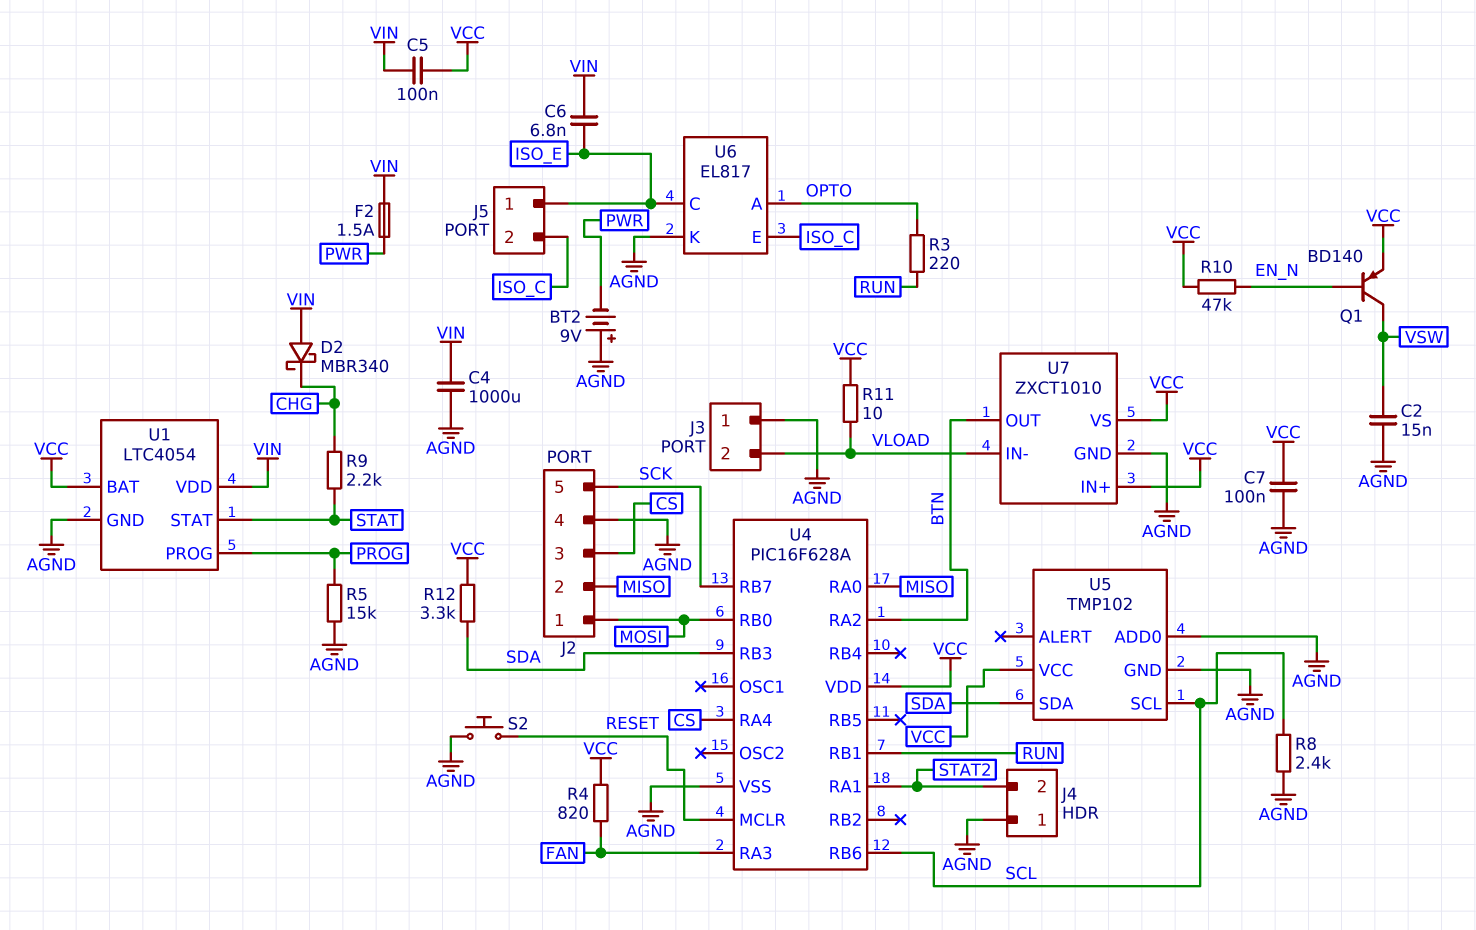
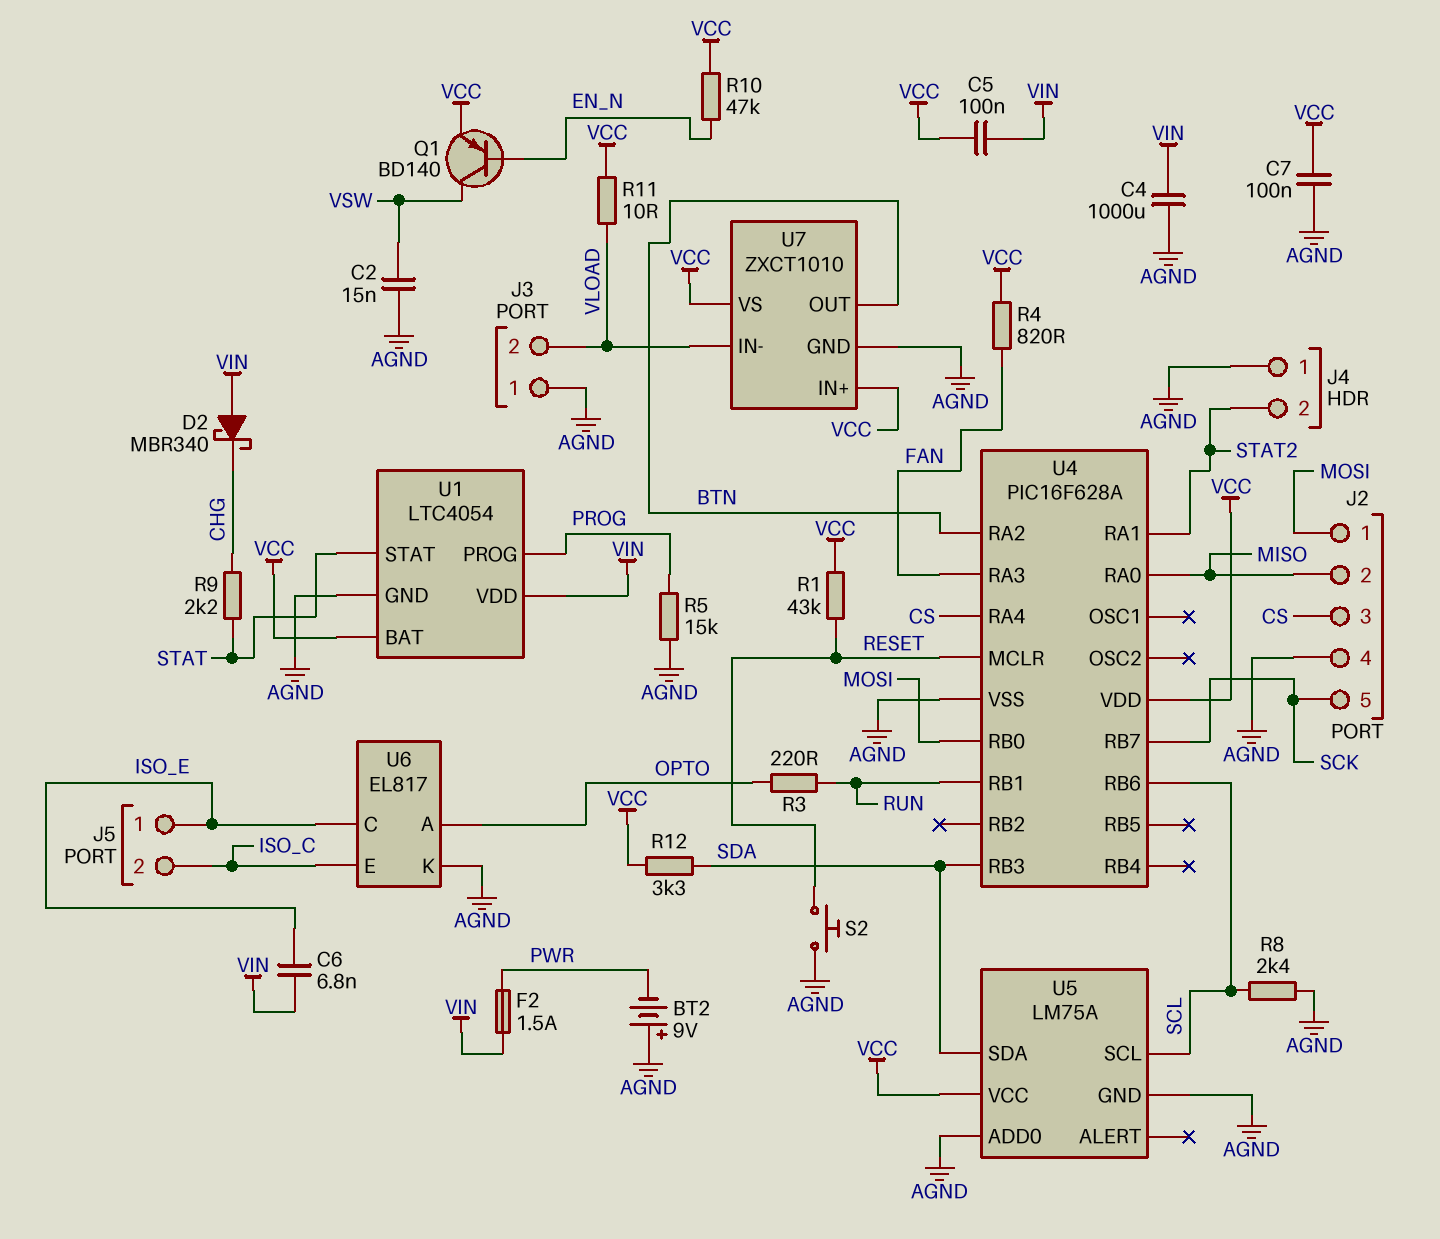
R1: none -> 43k (RESET, VCC)
U5: TMP102 -> LM75A

